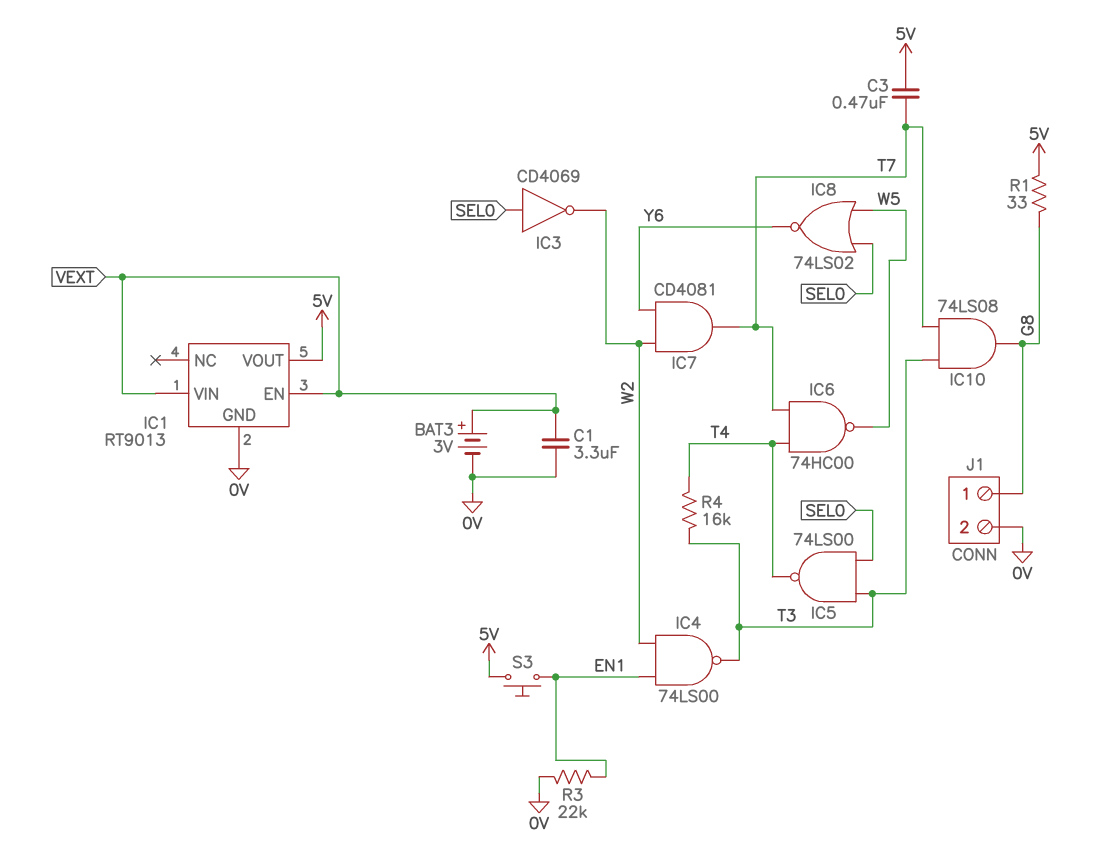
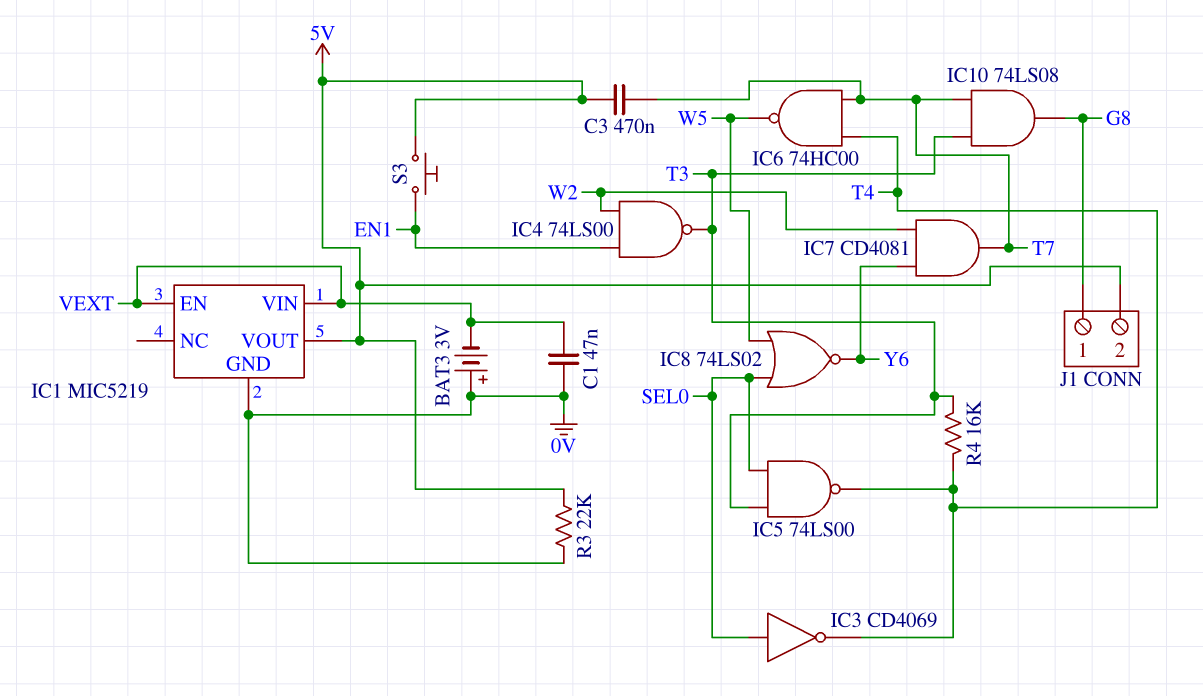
BAT3: 3V (plus VEXT, minus 0V) -> 3V (plus 0V, minus VEXT)
C1: 3.3uF (0V, VEXT) -> 47nF (0V, VEXT)
IC1: RT9013 -> MIC5219
IC3: NOT CD4069 (in SEL0, out W2) -> NOT CD4069 (in SEL0, out T4)
J1 pin 2: 0V -> 5V
R1: 33 (5V, G8) -> none
R3: 22k (0V, EN1) -> 22k (0V, 5V)

